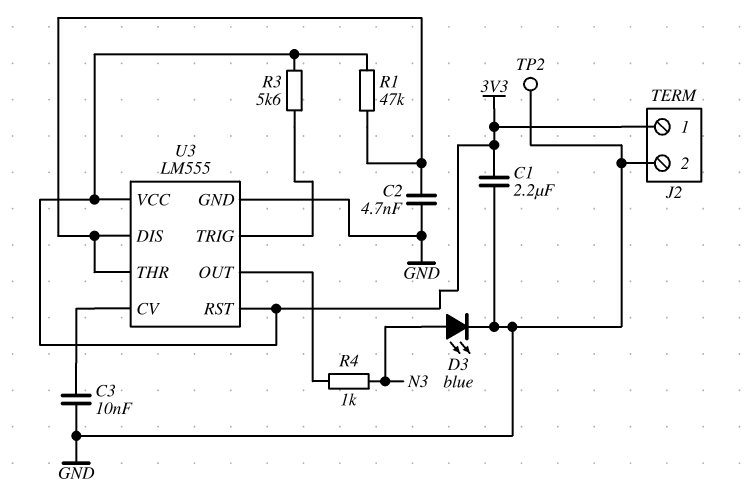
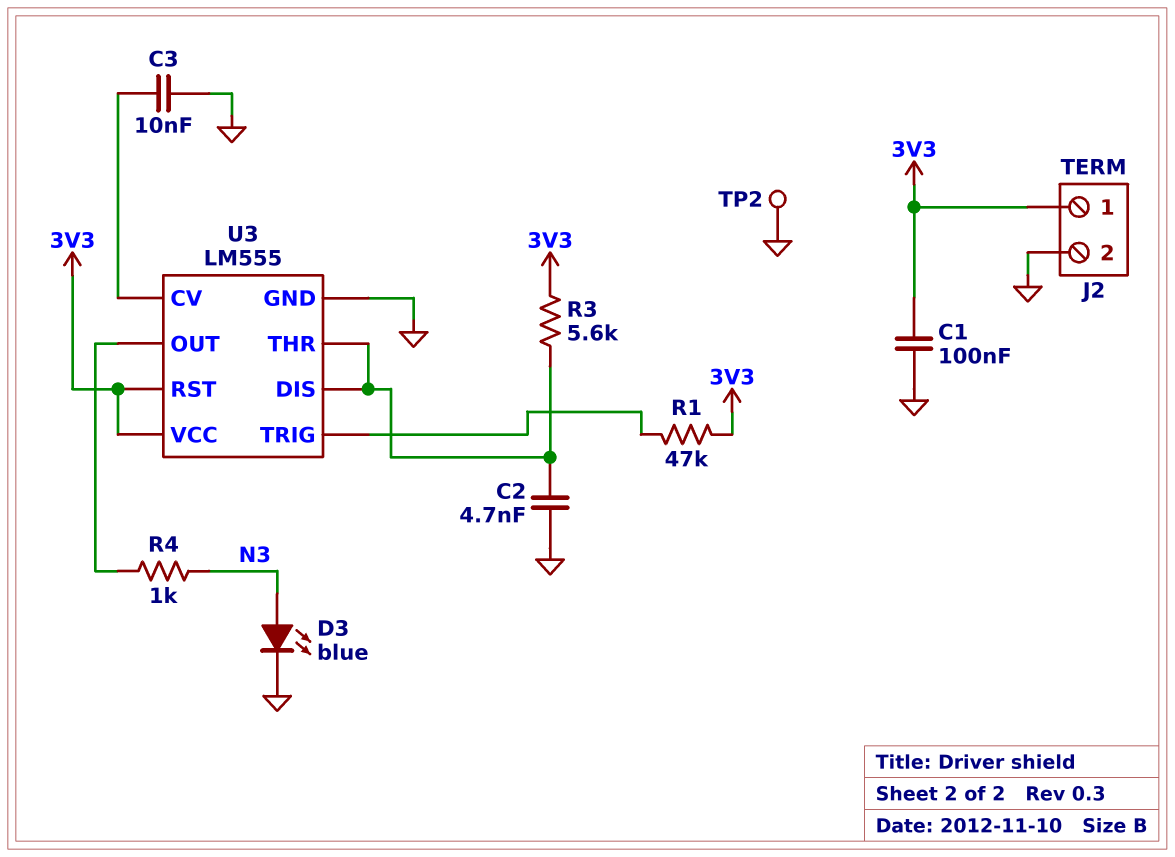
C1: 2.2uF (3V3, GND) -> 100nF (3V3, GND)
R1: 47k (3V3, U3/DIS) -> 47k (3V3, U3/TRIG)
R3: 5.6k (3V3, U3/TRIG) -> 5.6k (3V3, U3/DIS)

